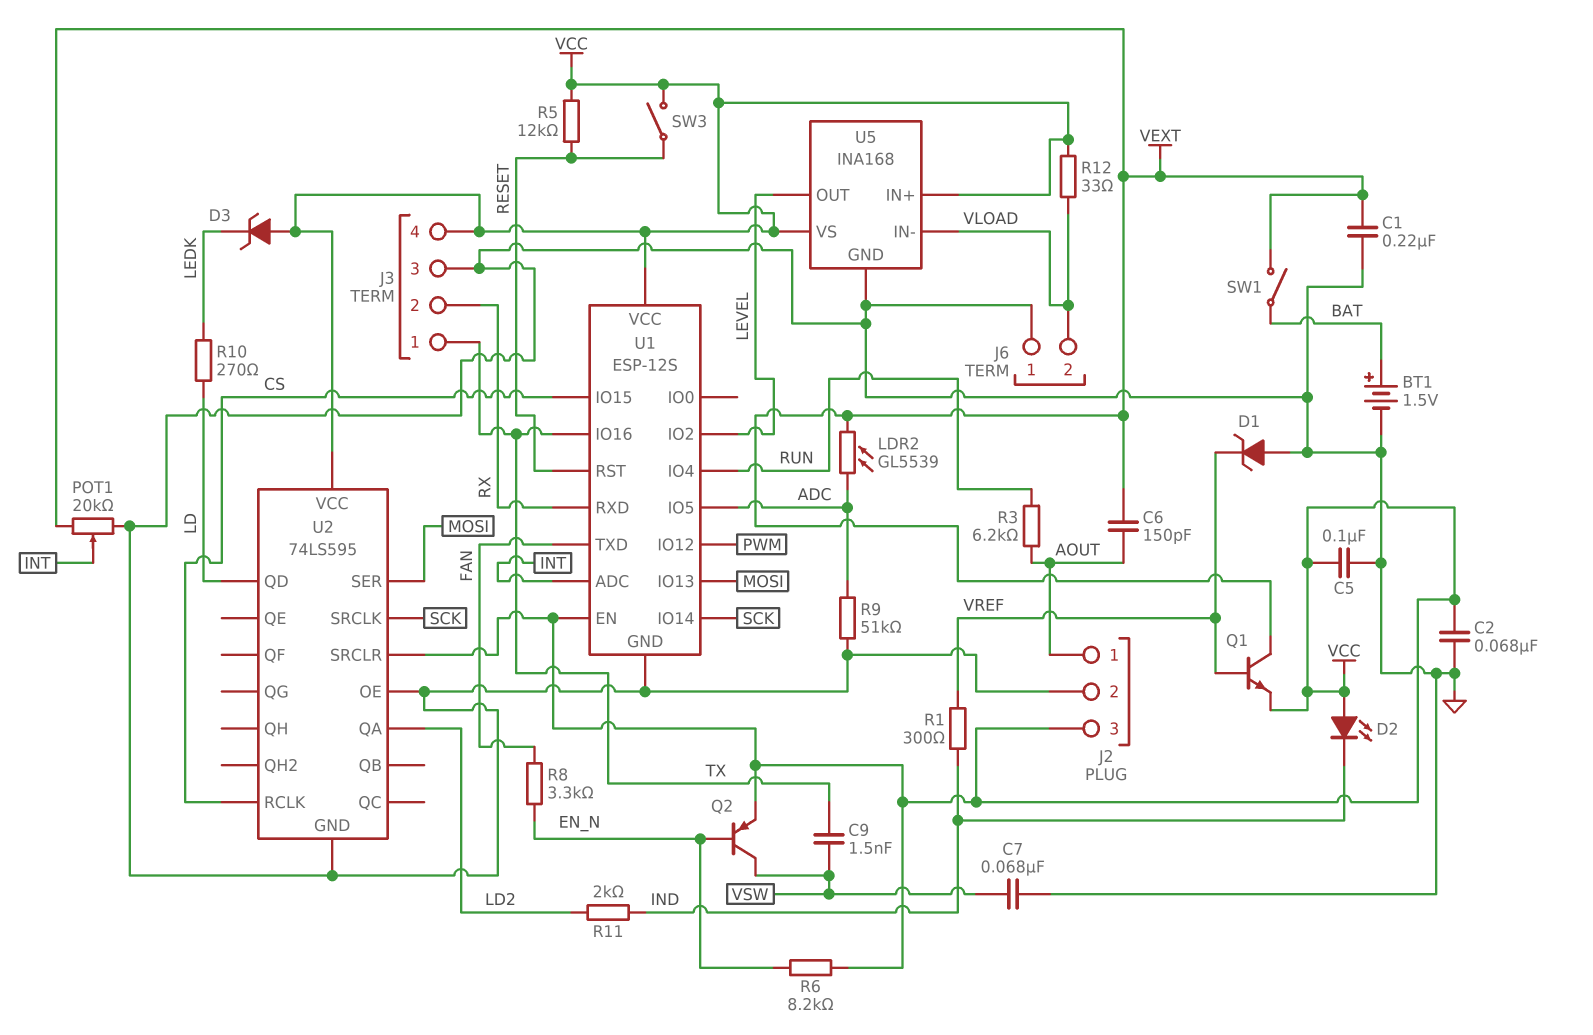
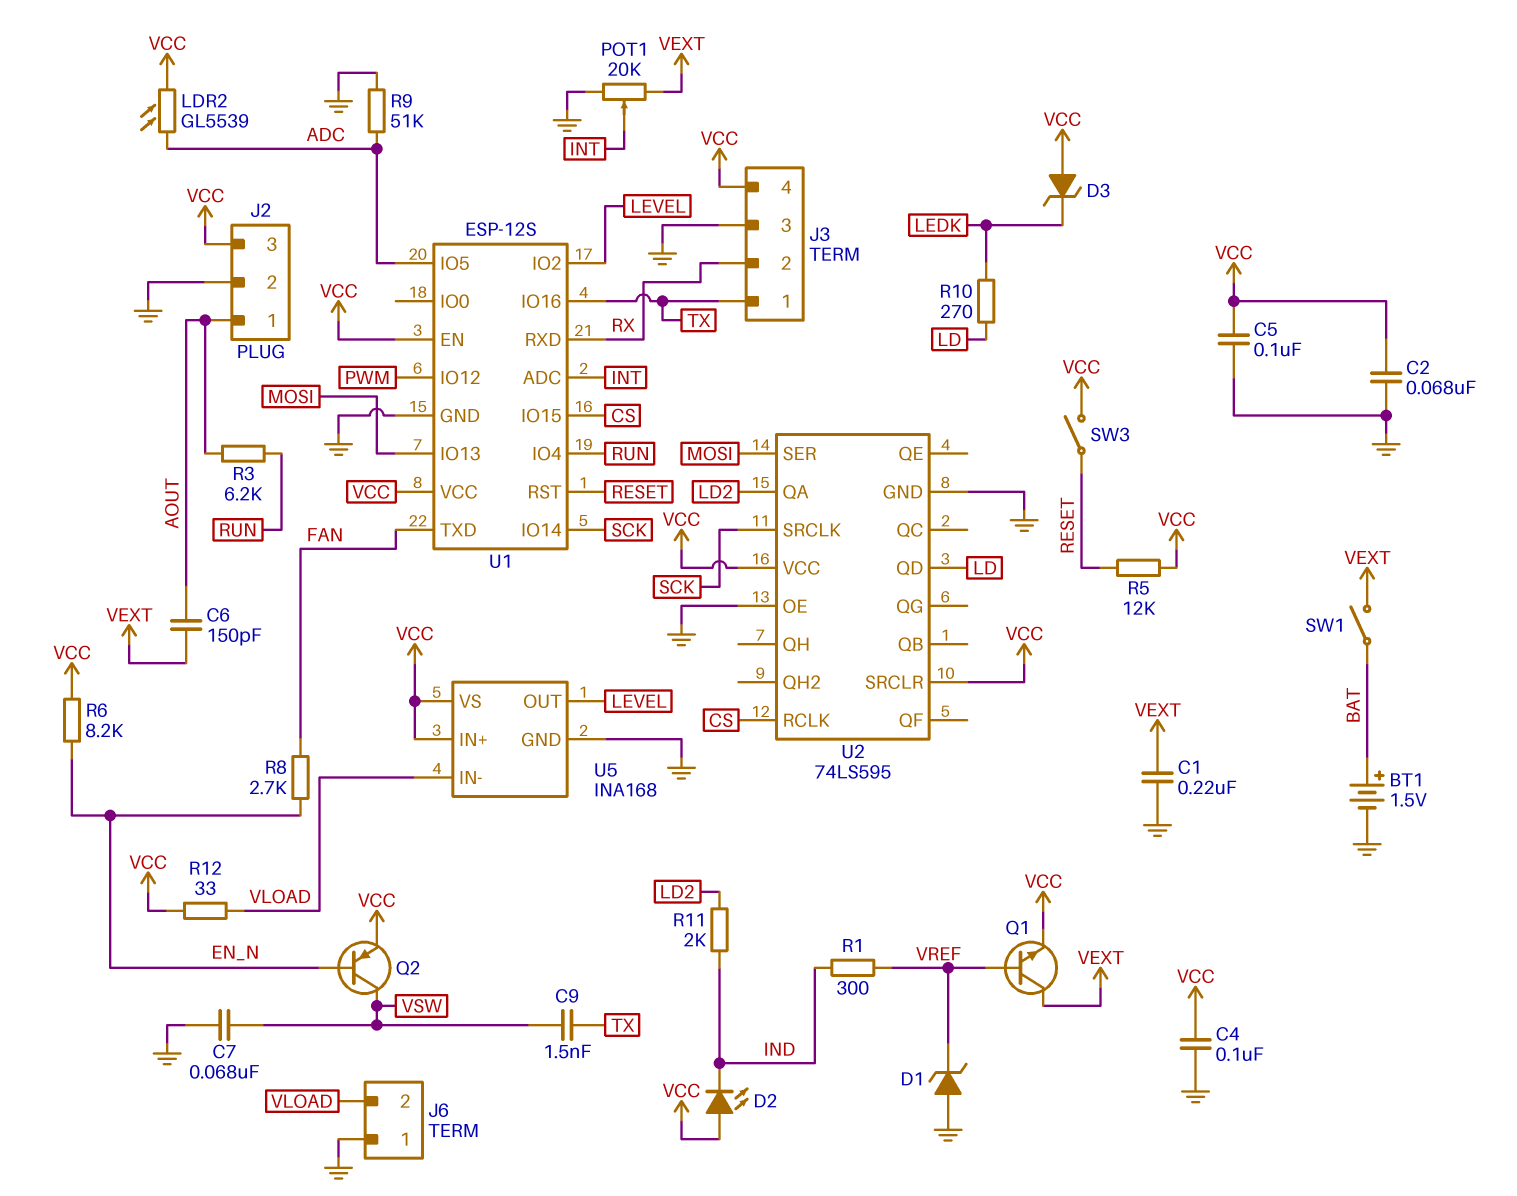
C4: none -> 100nF (GND, VCC)
LDR2: GL5539 (ADC, VEXT) -> GL5539 (ADC, VCC)
R8: 3.3k (EN_N, FAN) -> 2.7k (EN_N, FAN)

